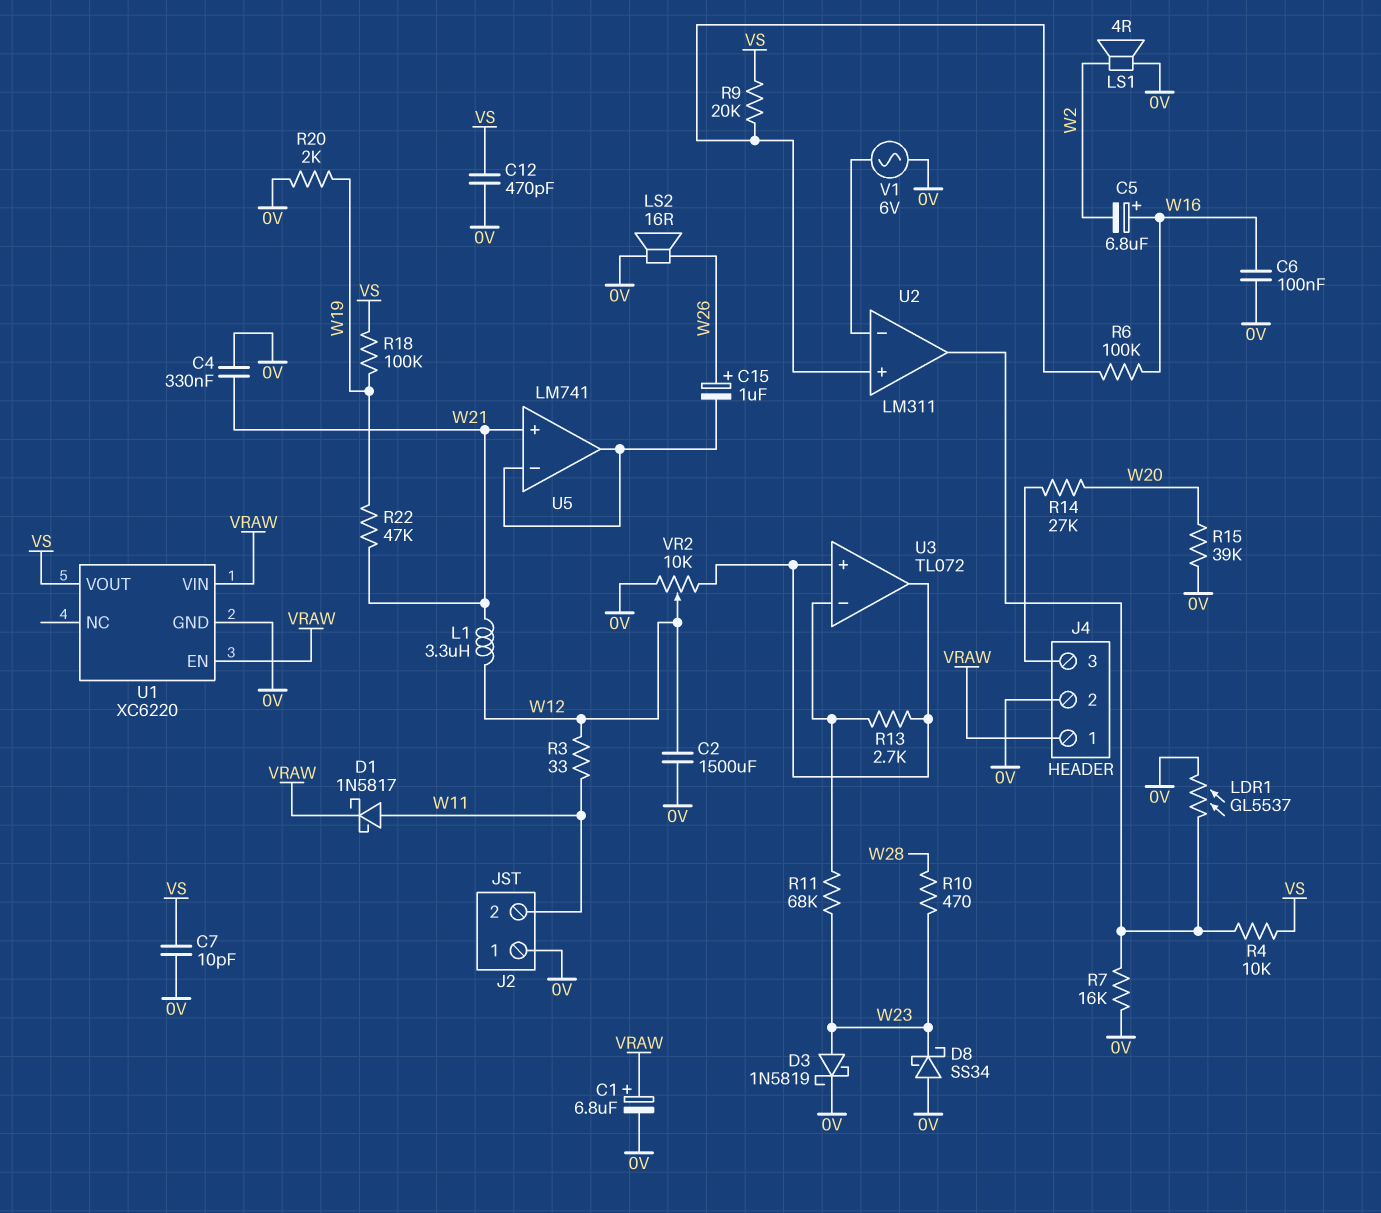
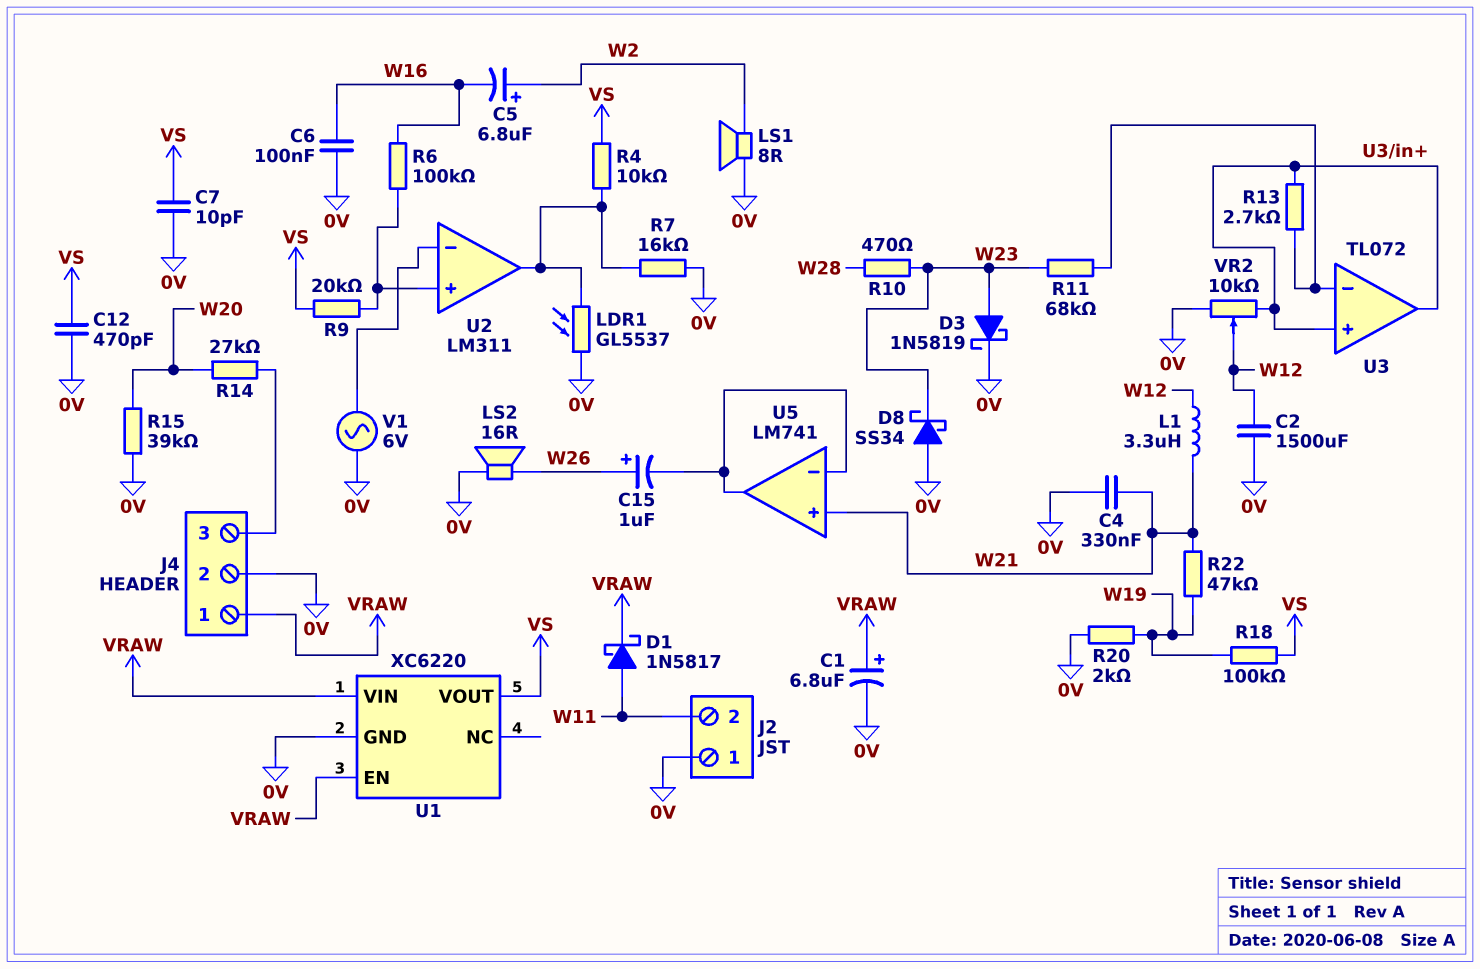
C5: 6.8uF (plus W16, minus W2) -> 6.8uF (plus W2, minus W16)
LS1: speaker 4R (0V, W2) -> speaker 8R (0V, W2)
R3: 33 (W11, W12) -> none

